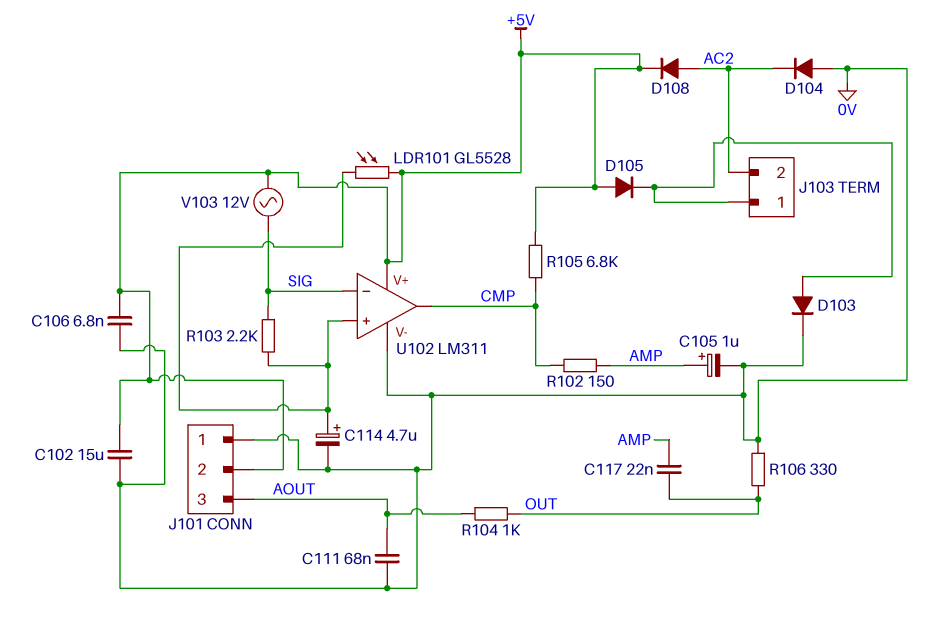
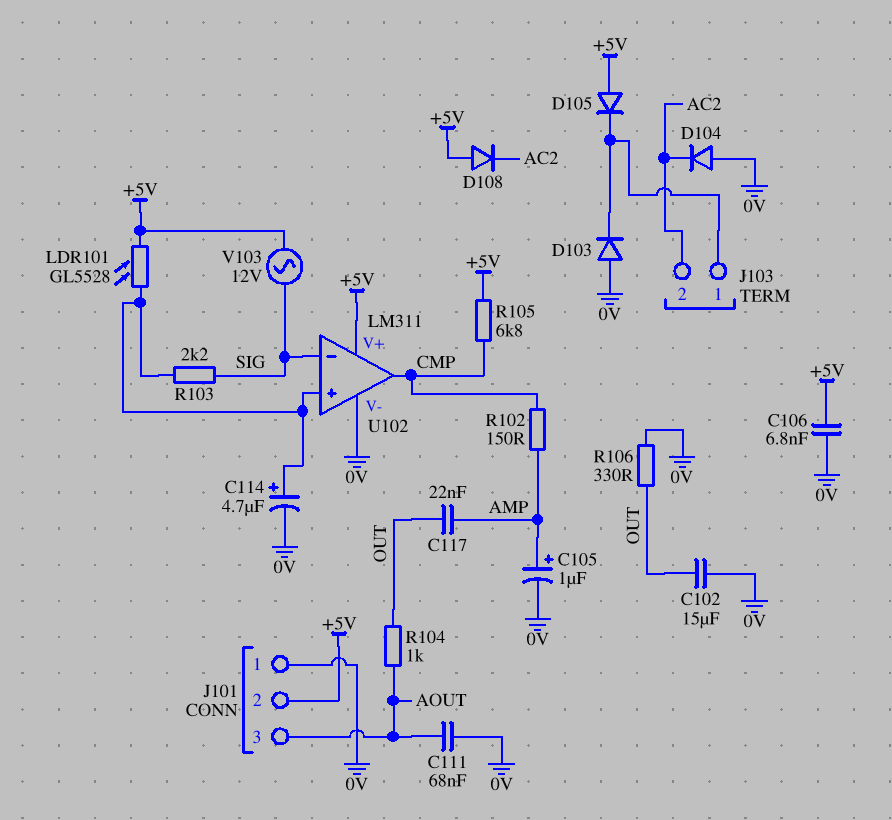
C102: 15uF (+5V, 0V) -> 15uF (0V, OUT)
D103: diode (A J103/1, K 0V) -> diode (A 0V, K J103/1)
D108: diode (A AC2, K +5V) -> diode (A +5V, K AC2)

